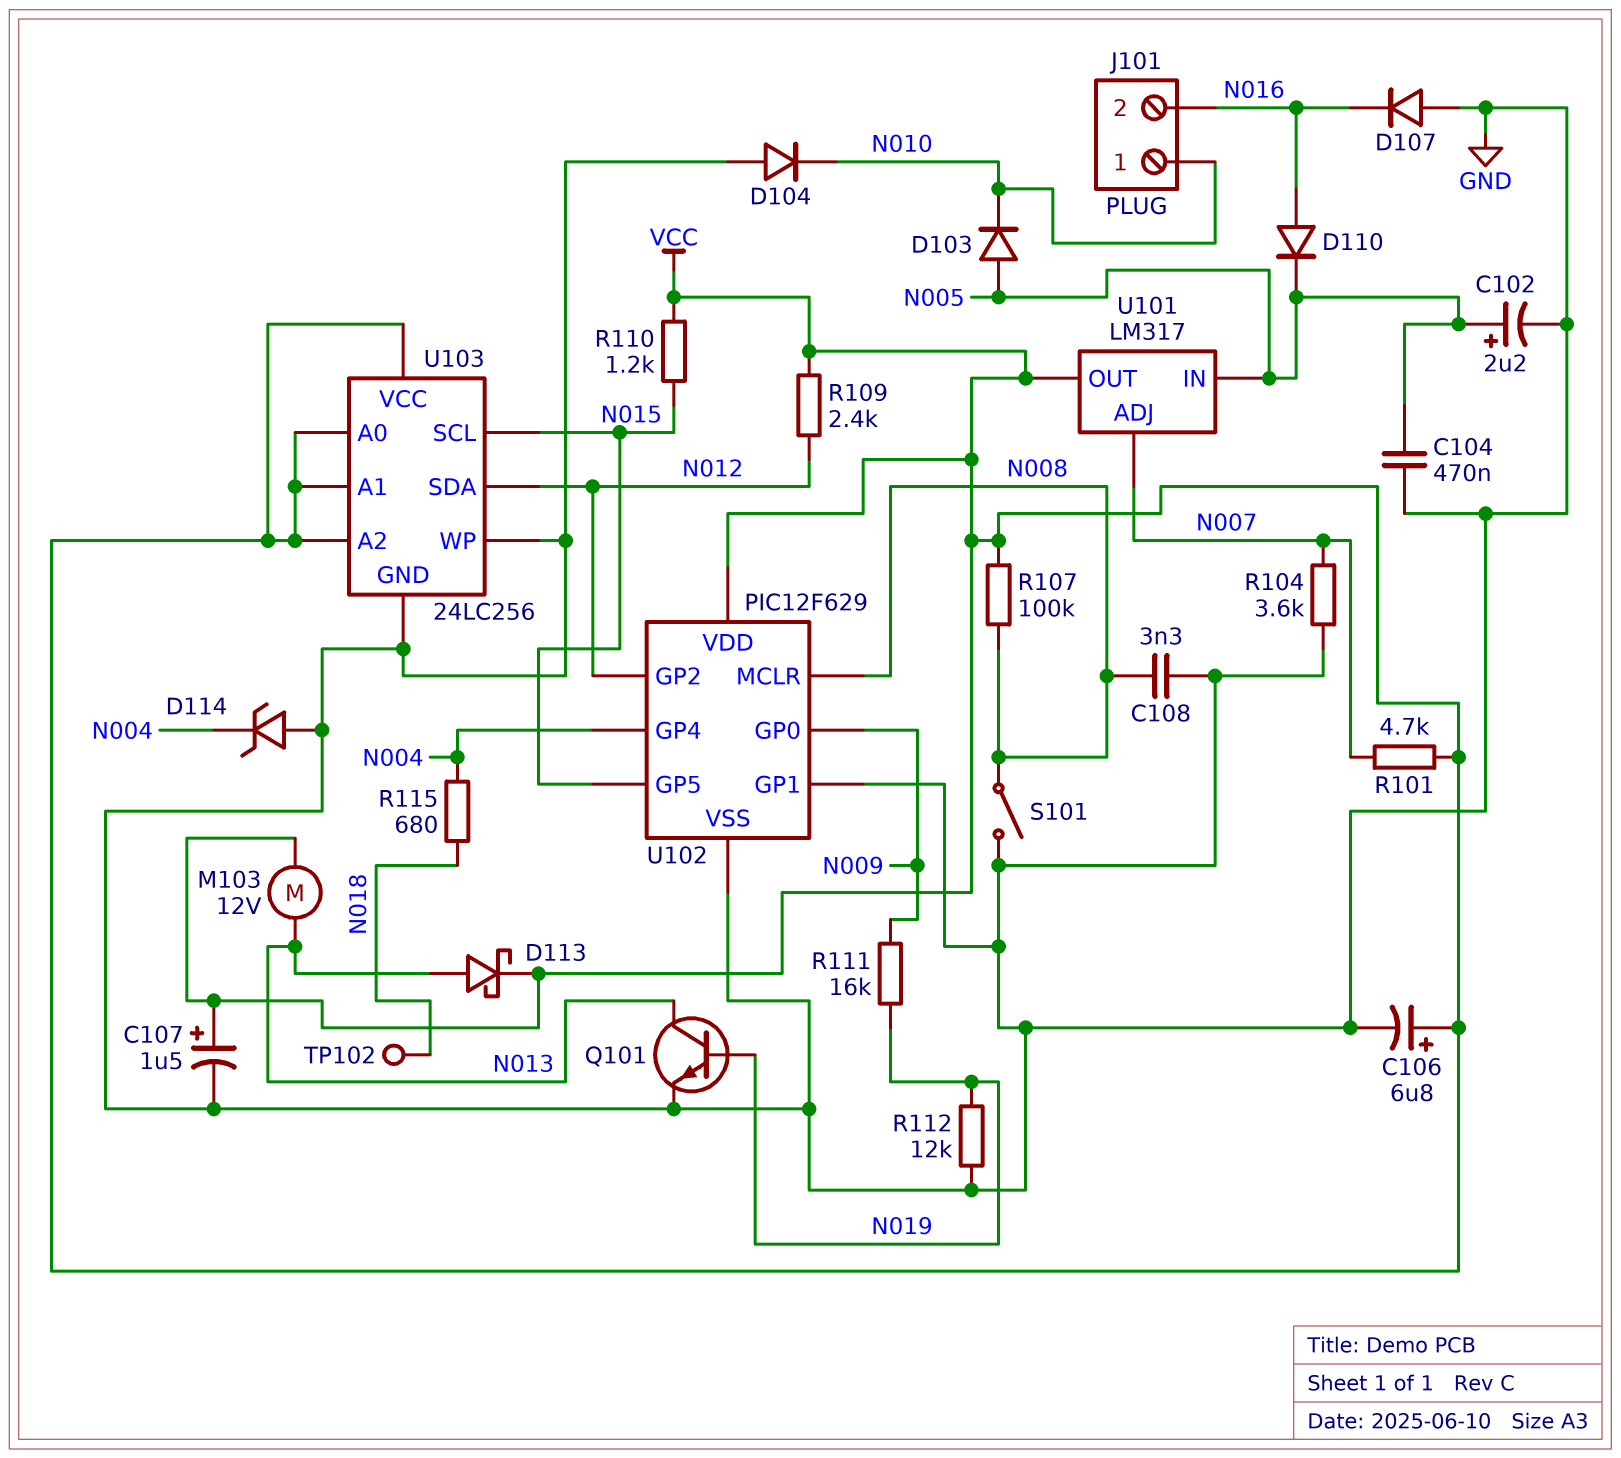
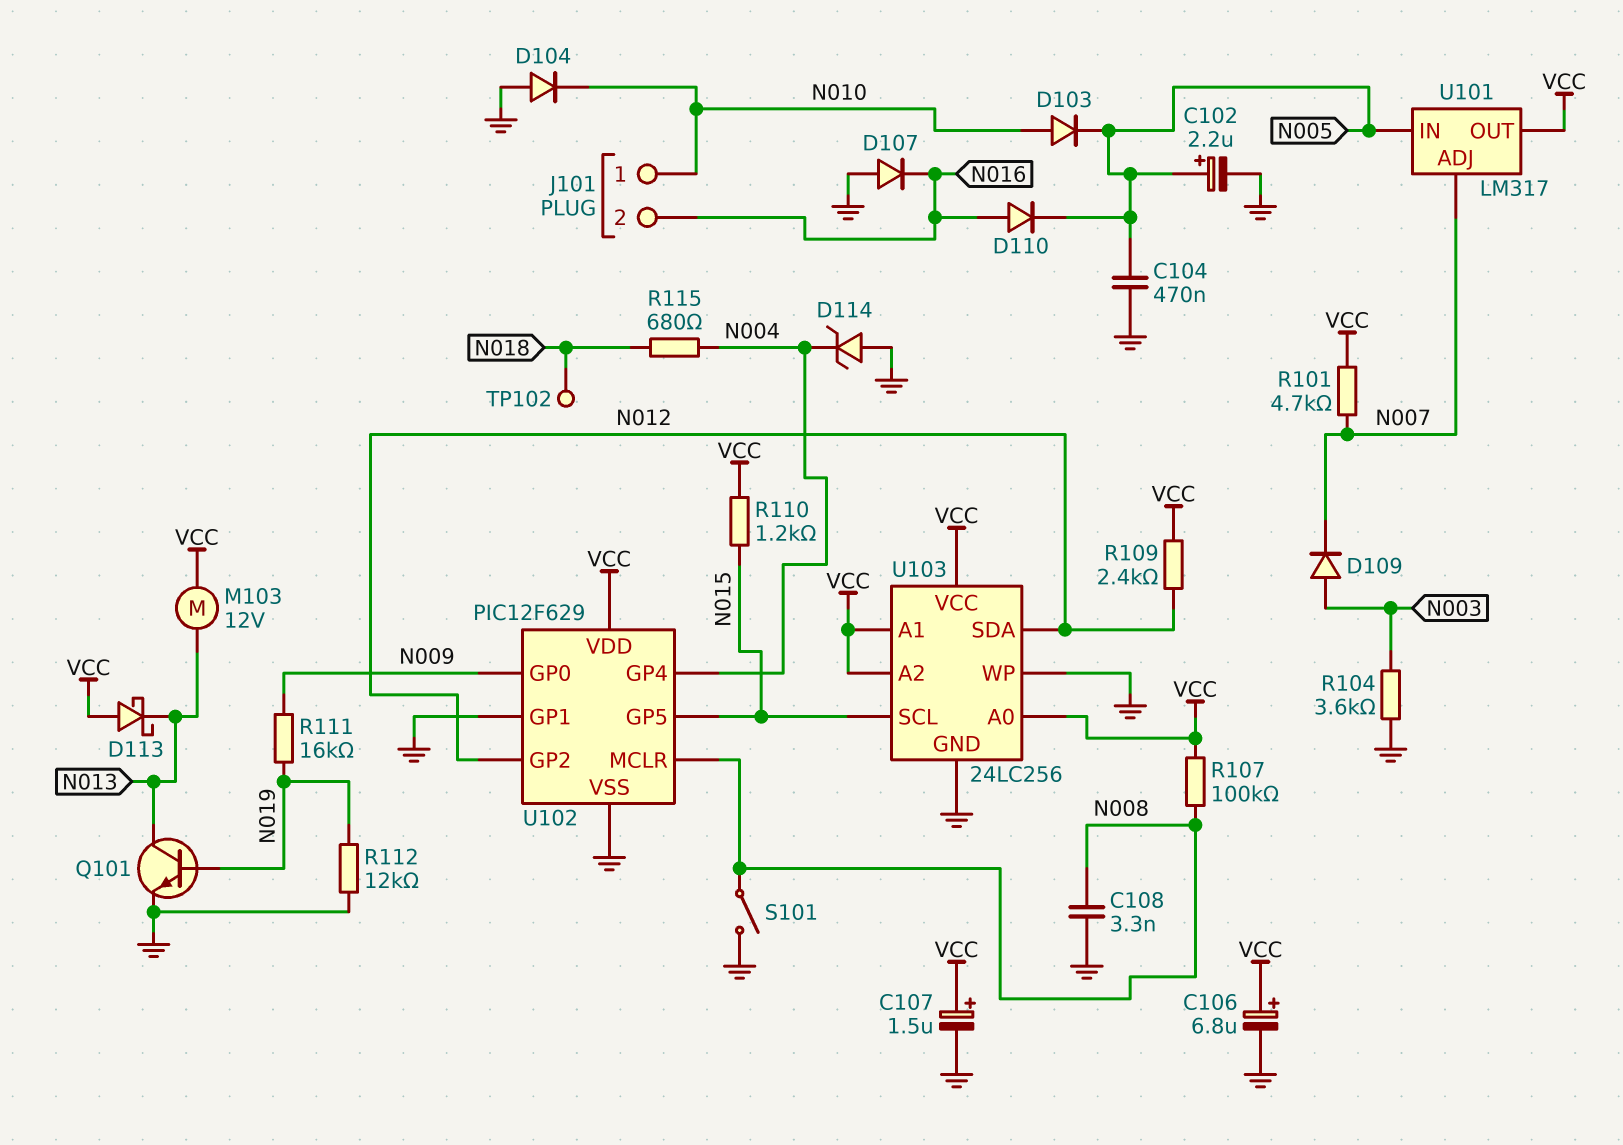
D103: diode (A N005, K N010) -> diode (A N010, K N005)
D109: none -> diode (A N003, K N007)
D113: schottky (A N013, K VCC) -> schottky (A VCC, K N013)
R104: 3.6k (GND, N007) -> 3.6k (GND, N003)

